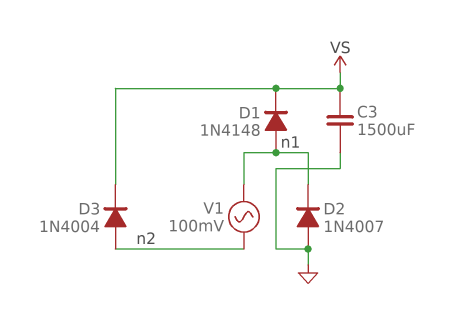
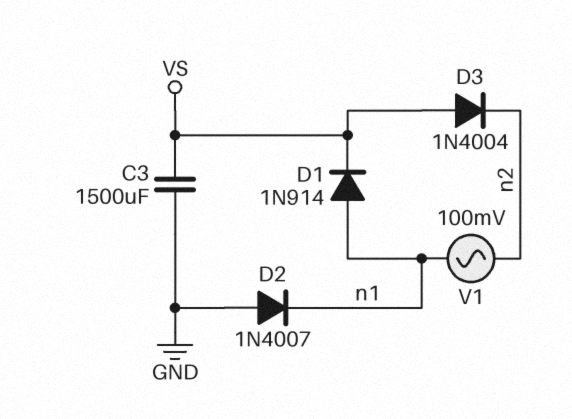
D1: diode 1N4148 (A n1, K VS) -> diode 1N914 (A n1, K VS)
D3: diode 1N4004 (A n2, K VS) -> diode 1N4004 (A VS, K n2)

